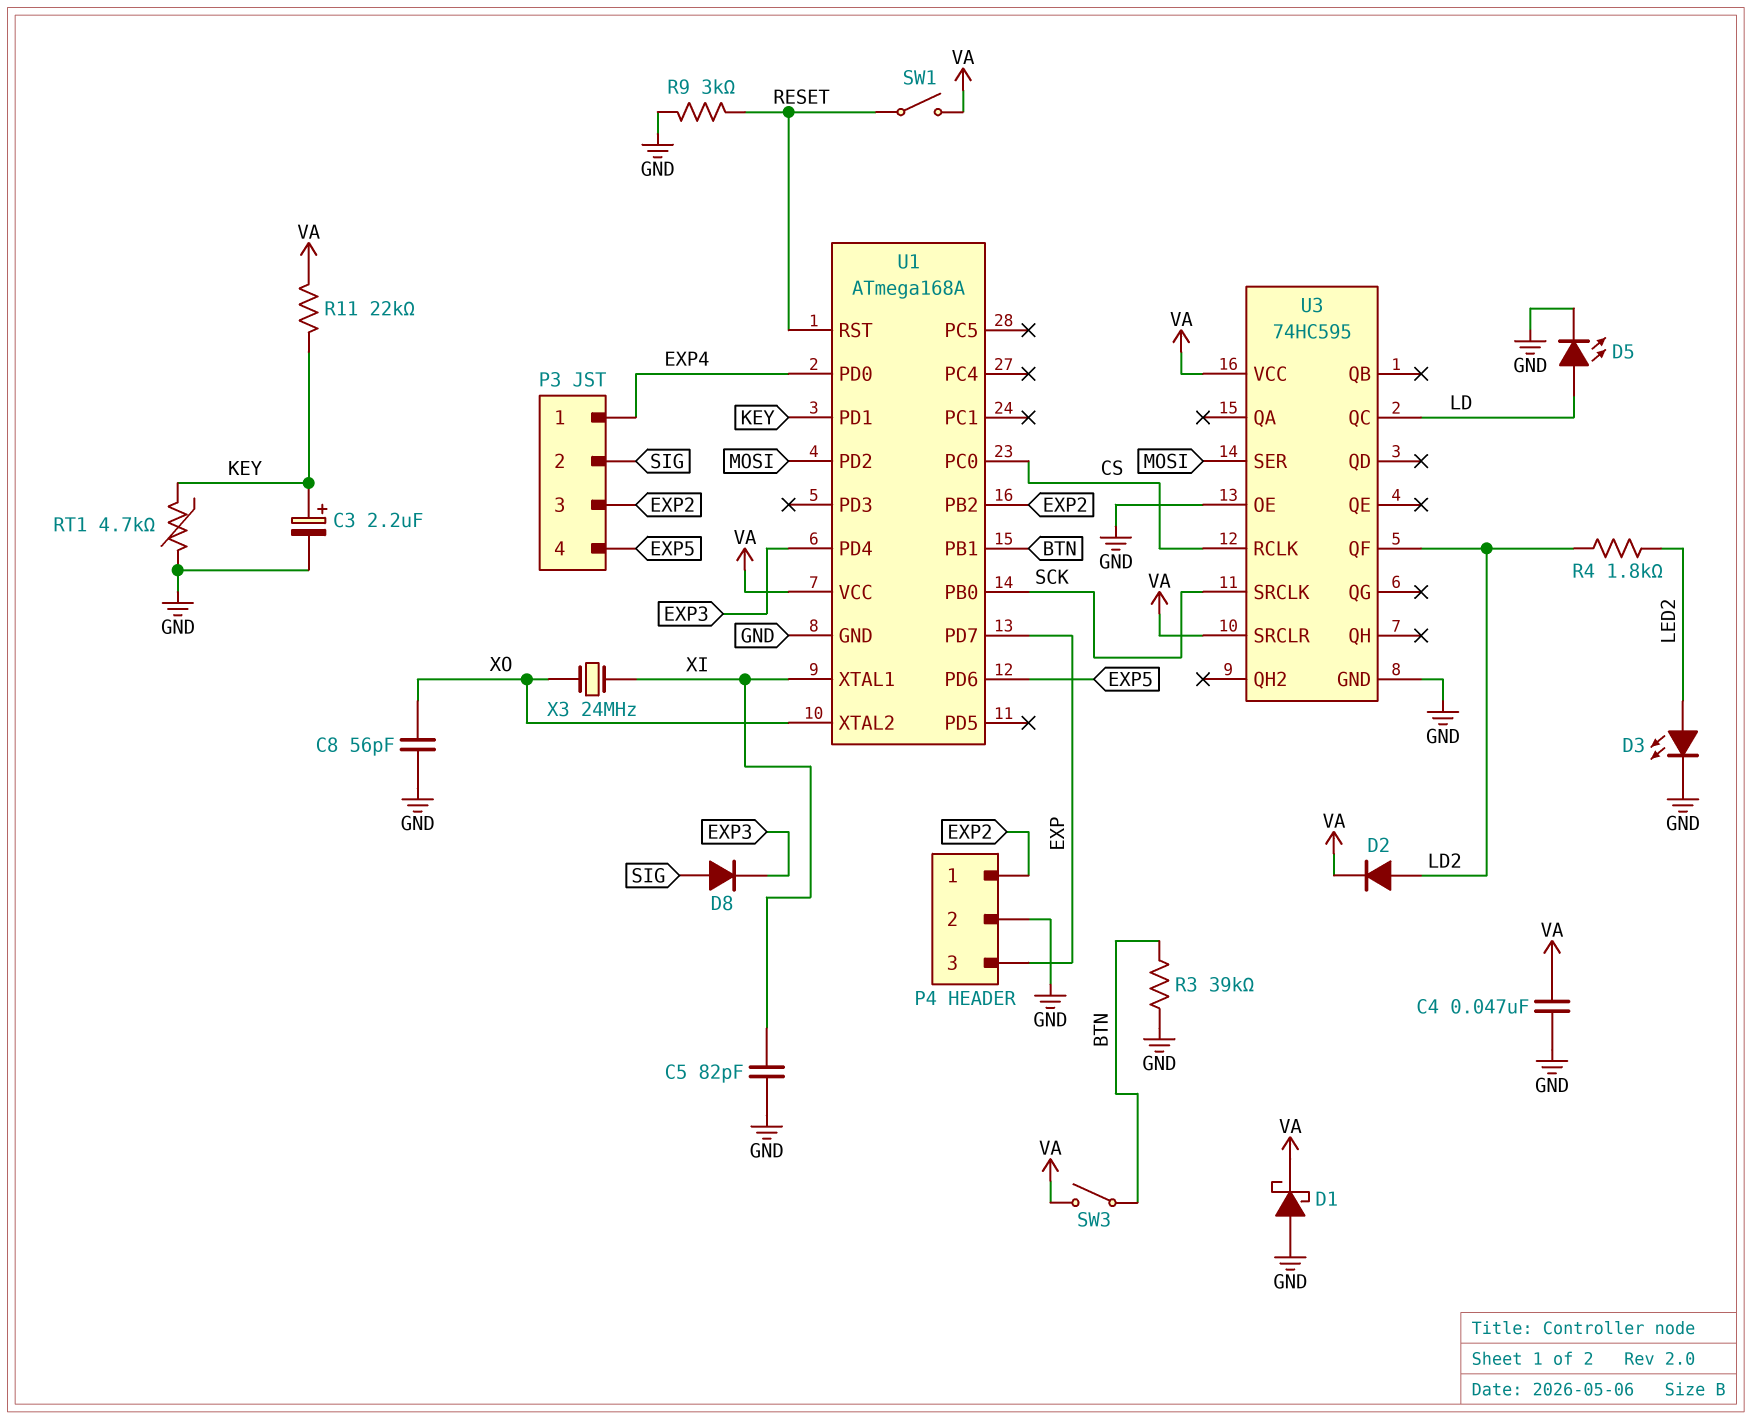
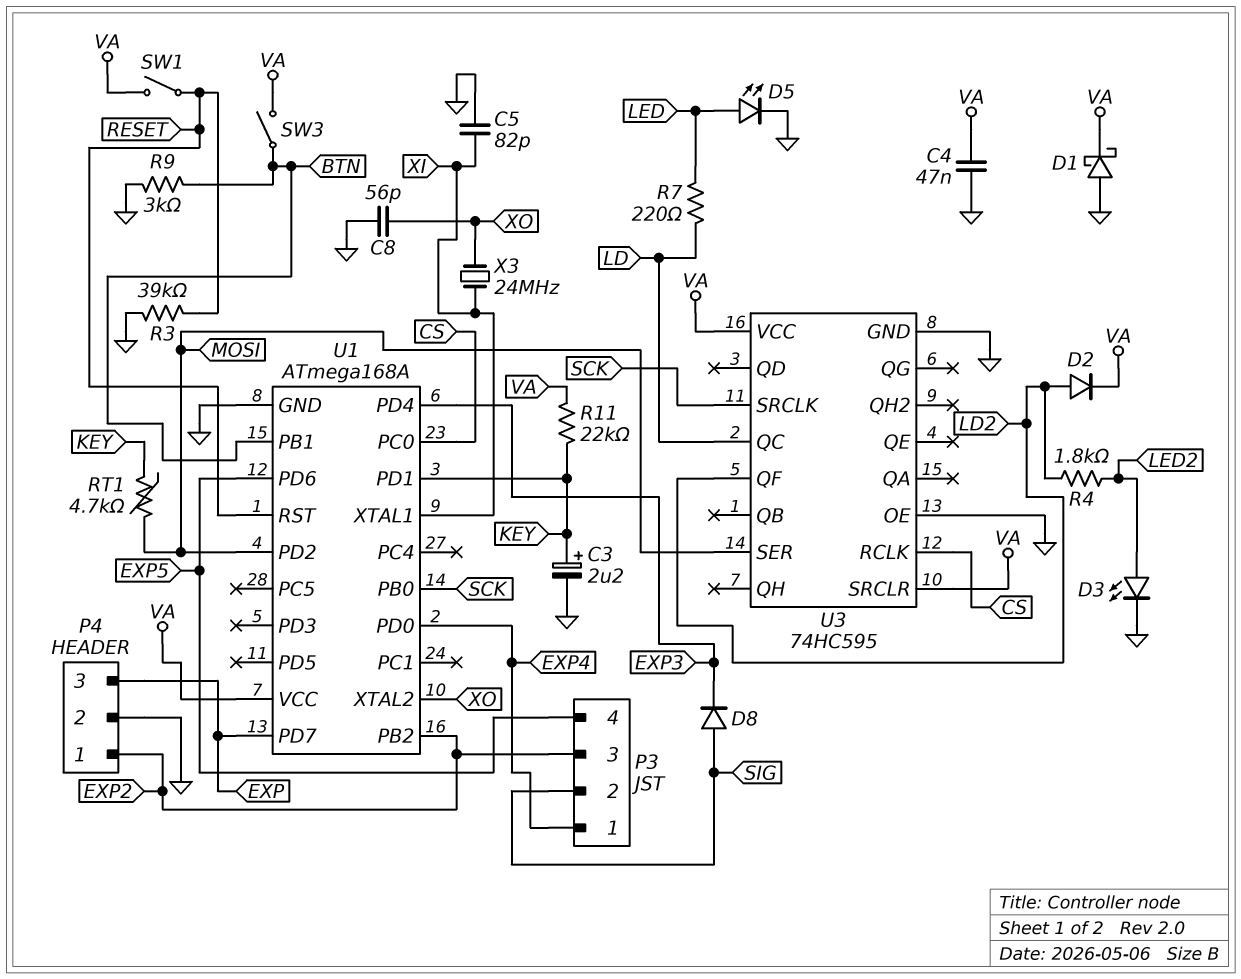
D5: LED (A LD, K GND) -> LED (A LED, K GND)
R3: 39k (BTN, GND) -> 39k (GND, RESET)
R7: none -> 220 (LD, LED)
R9: 3k (GND, RESET) -> 3k (BTN, GND)
RT1: 4.7k (GND, KEY) -> 4.7k (KEY, MOSI)

